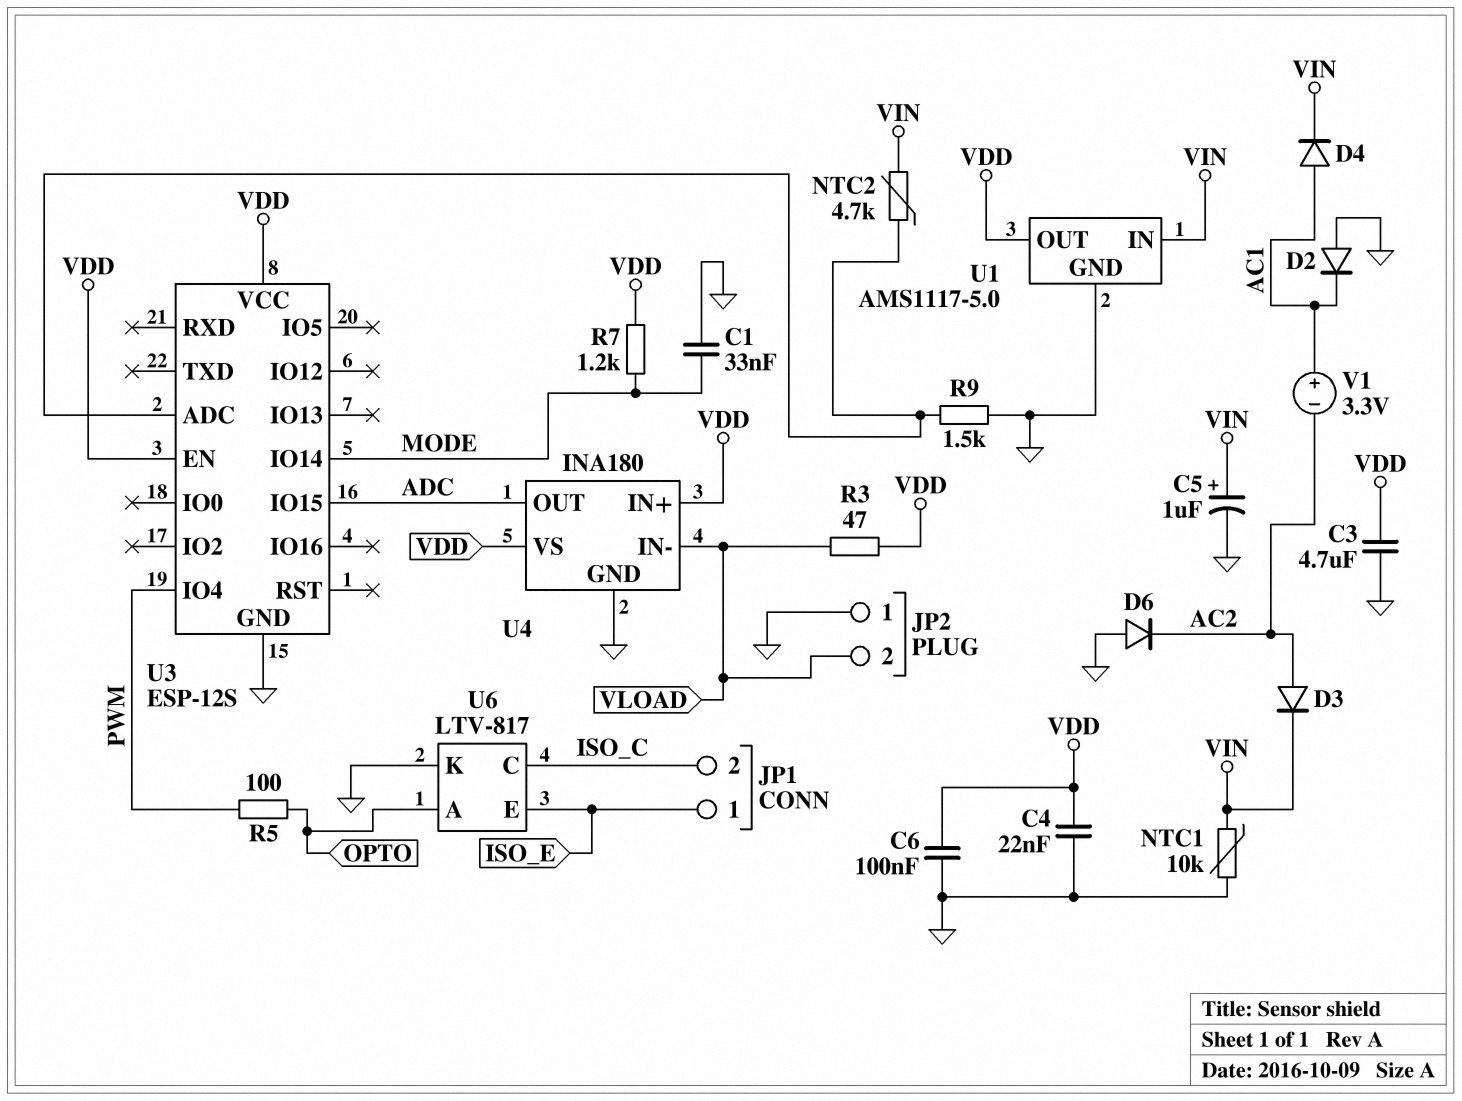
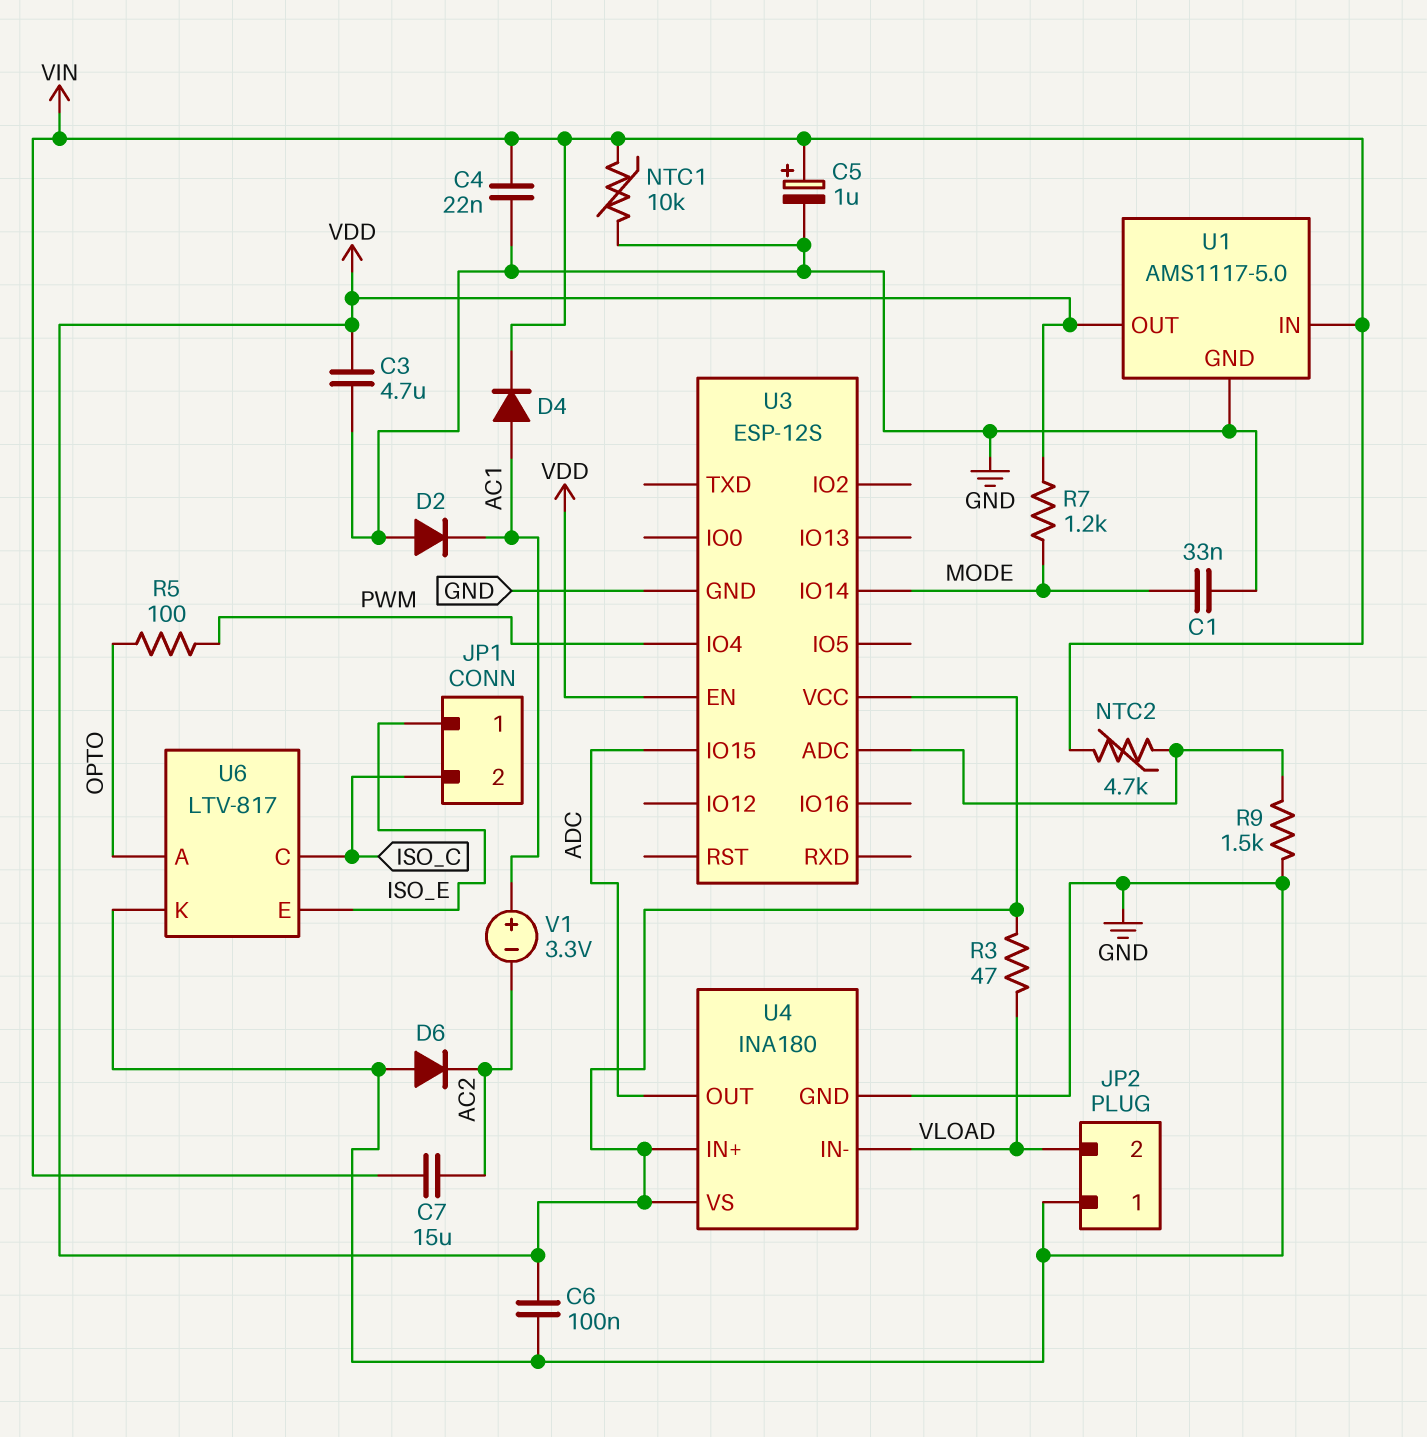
C4: 22nF (GND, VDD) -> 22nF (GND, VIN)
C7: none -> 15uF (AC2, VIN)
D3: diode (A AC2, K VIN) -> none

